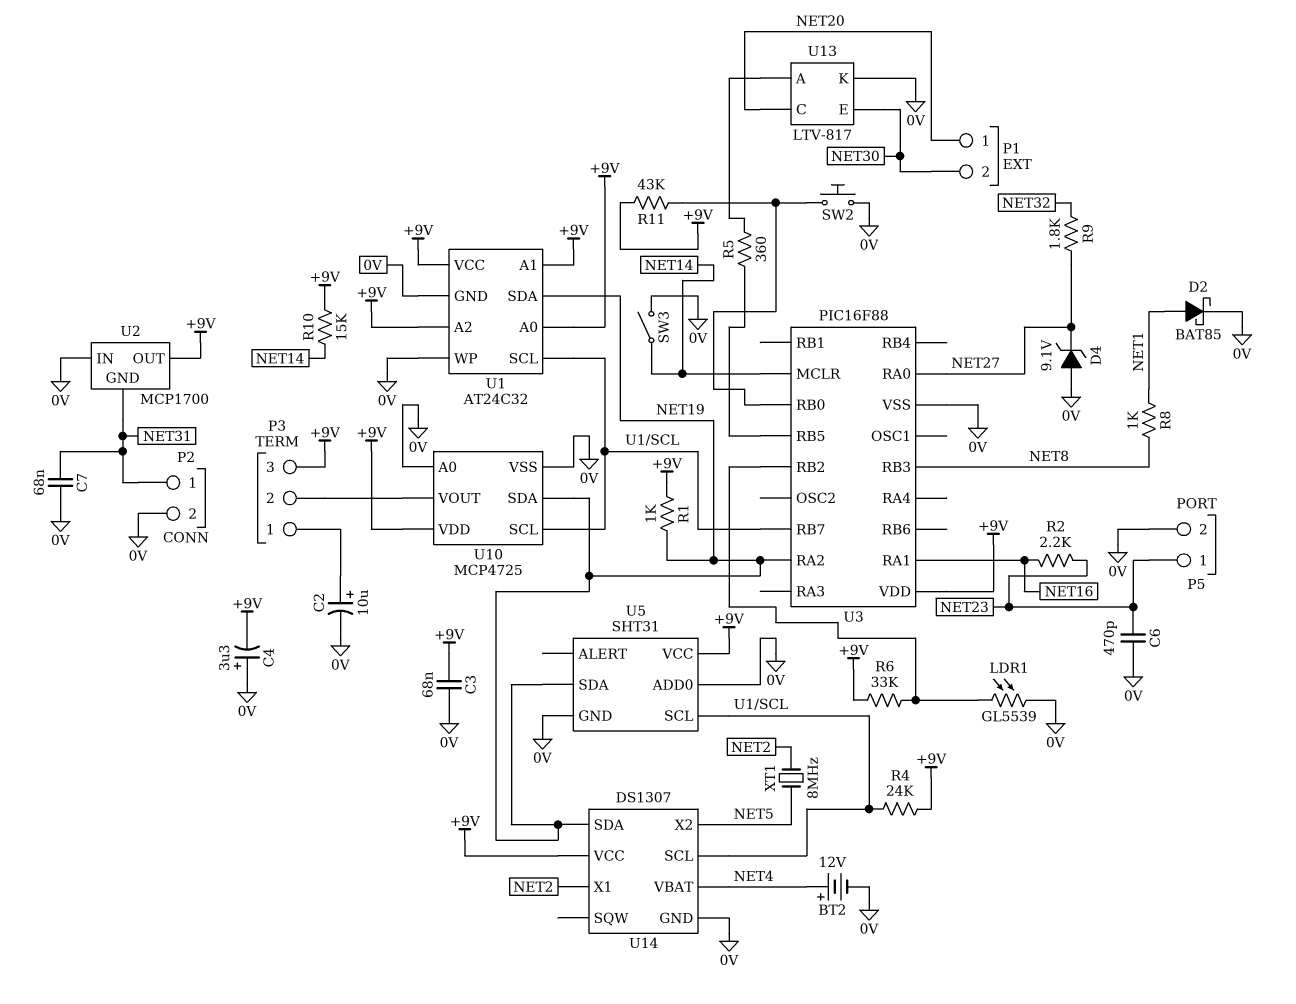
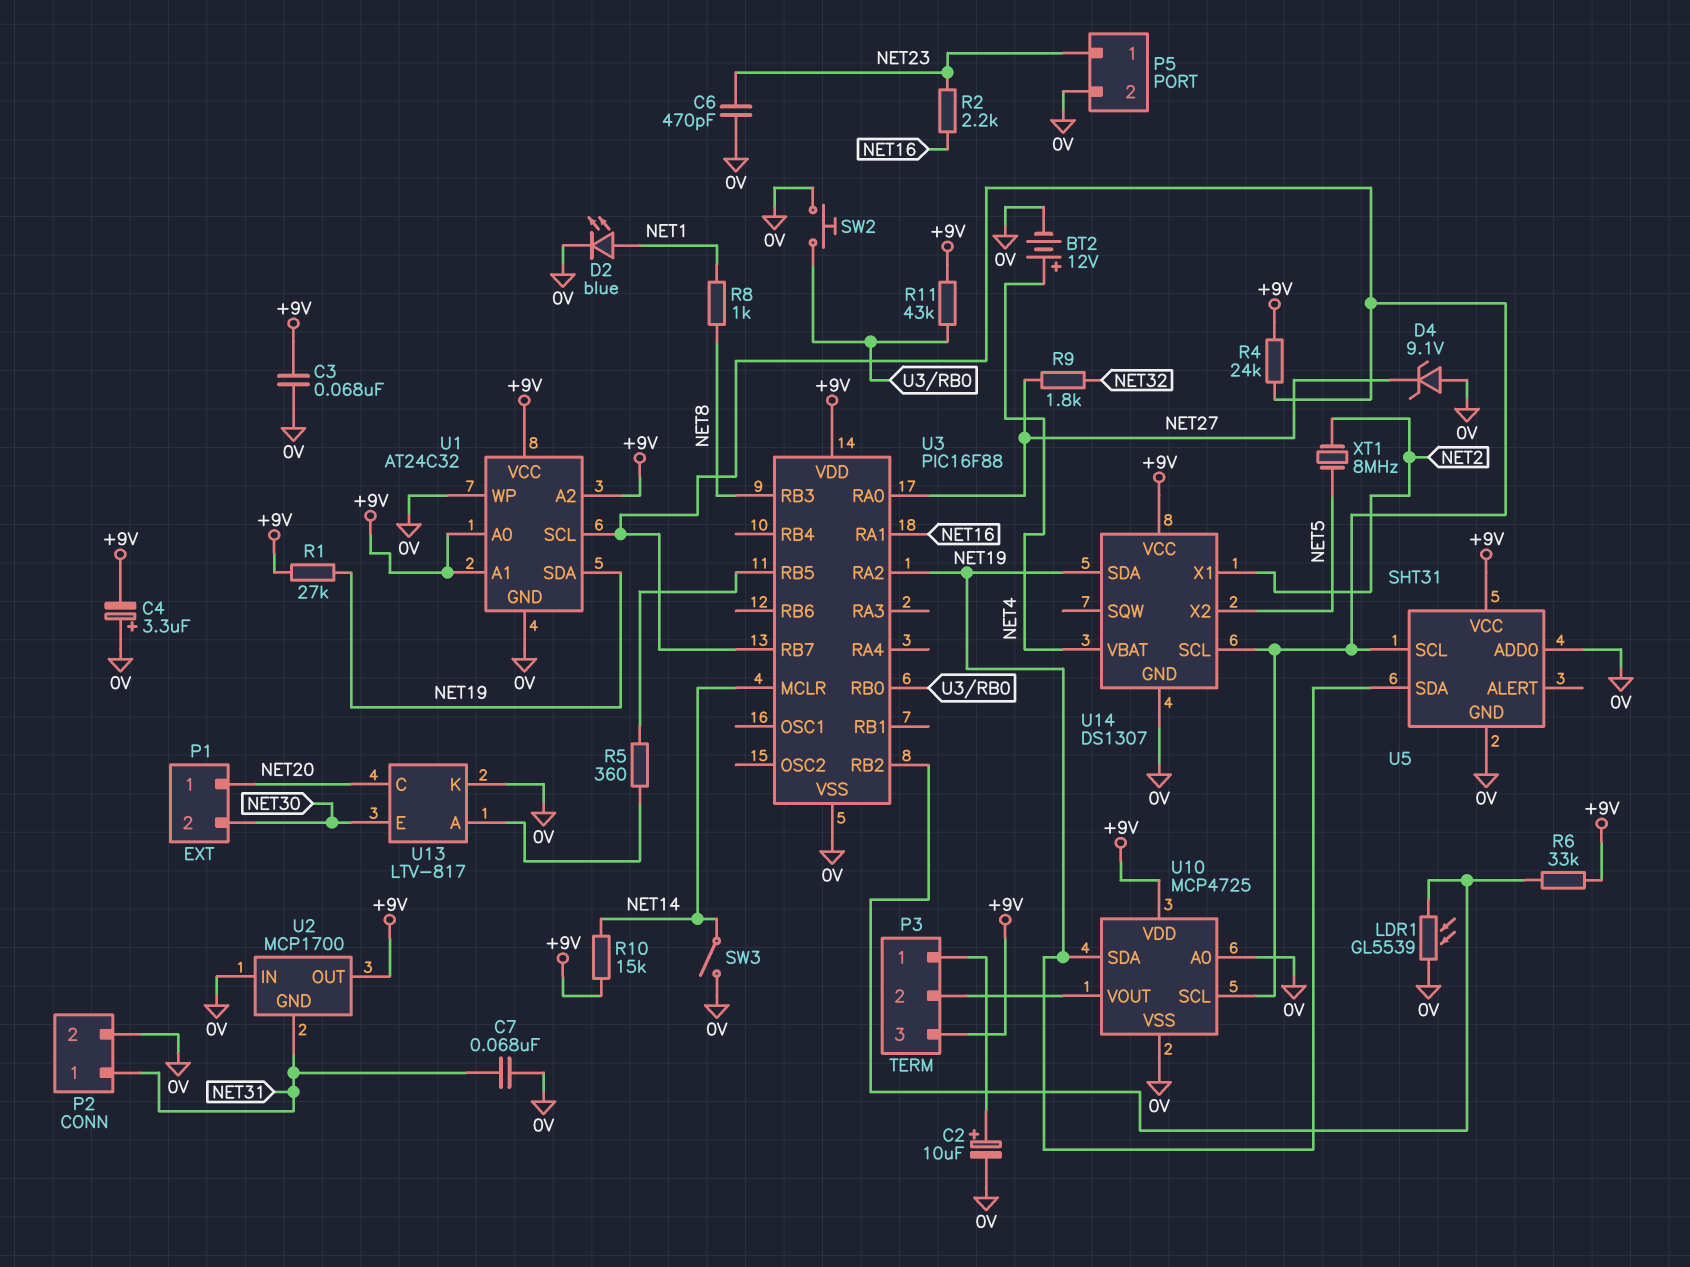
D2: schottky BAT85 (A NET1, K 0V) -> LED blue (A NET1, K 0V)
R1: 1k (+9V, NET19) -> 27k (+9V, NET19)

